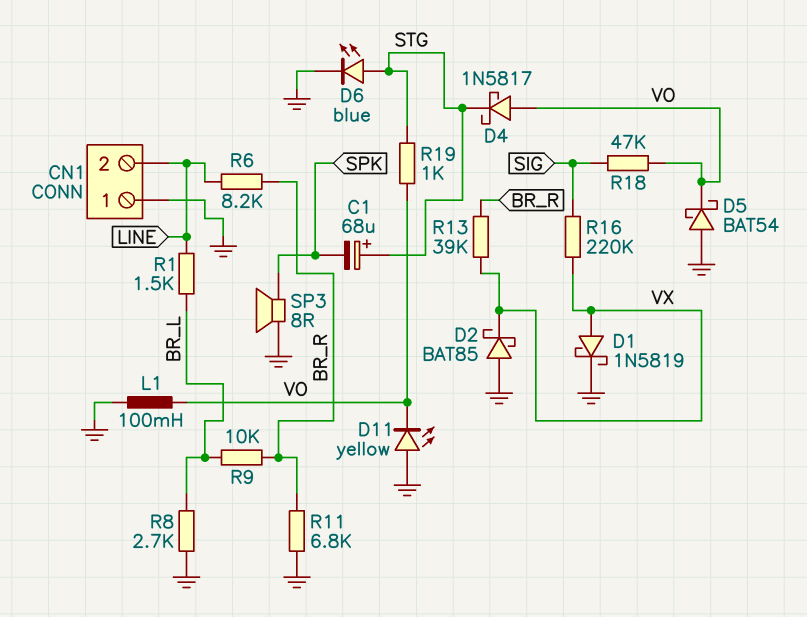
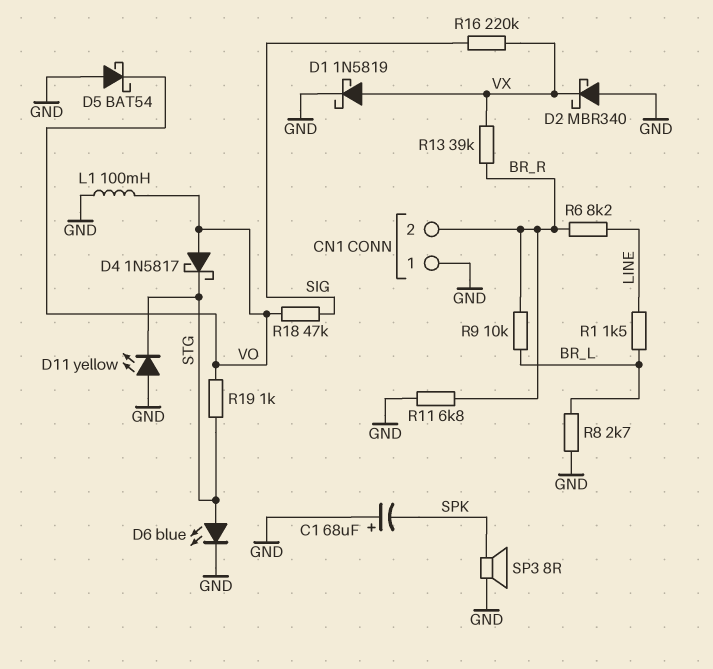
C1: 68uF (plus STG, minus SPK) -> 68uF (plus GND, minus SPK)
CN1 pin 2: LINE -> BR_R
D2: schottky BAT85 (A GND, K VX) -> schottky MBR340 (A GND, K VX)
D11: LED yellow (A GND, K VO) -> LED yellow (A GND, K STG)

